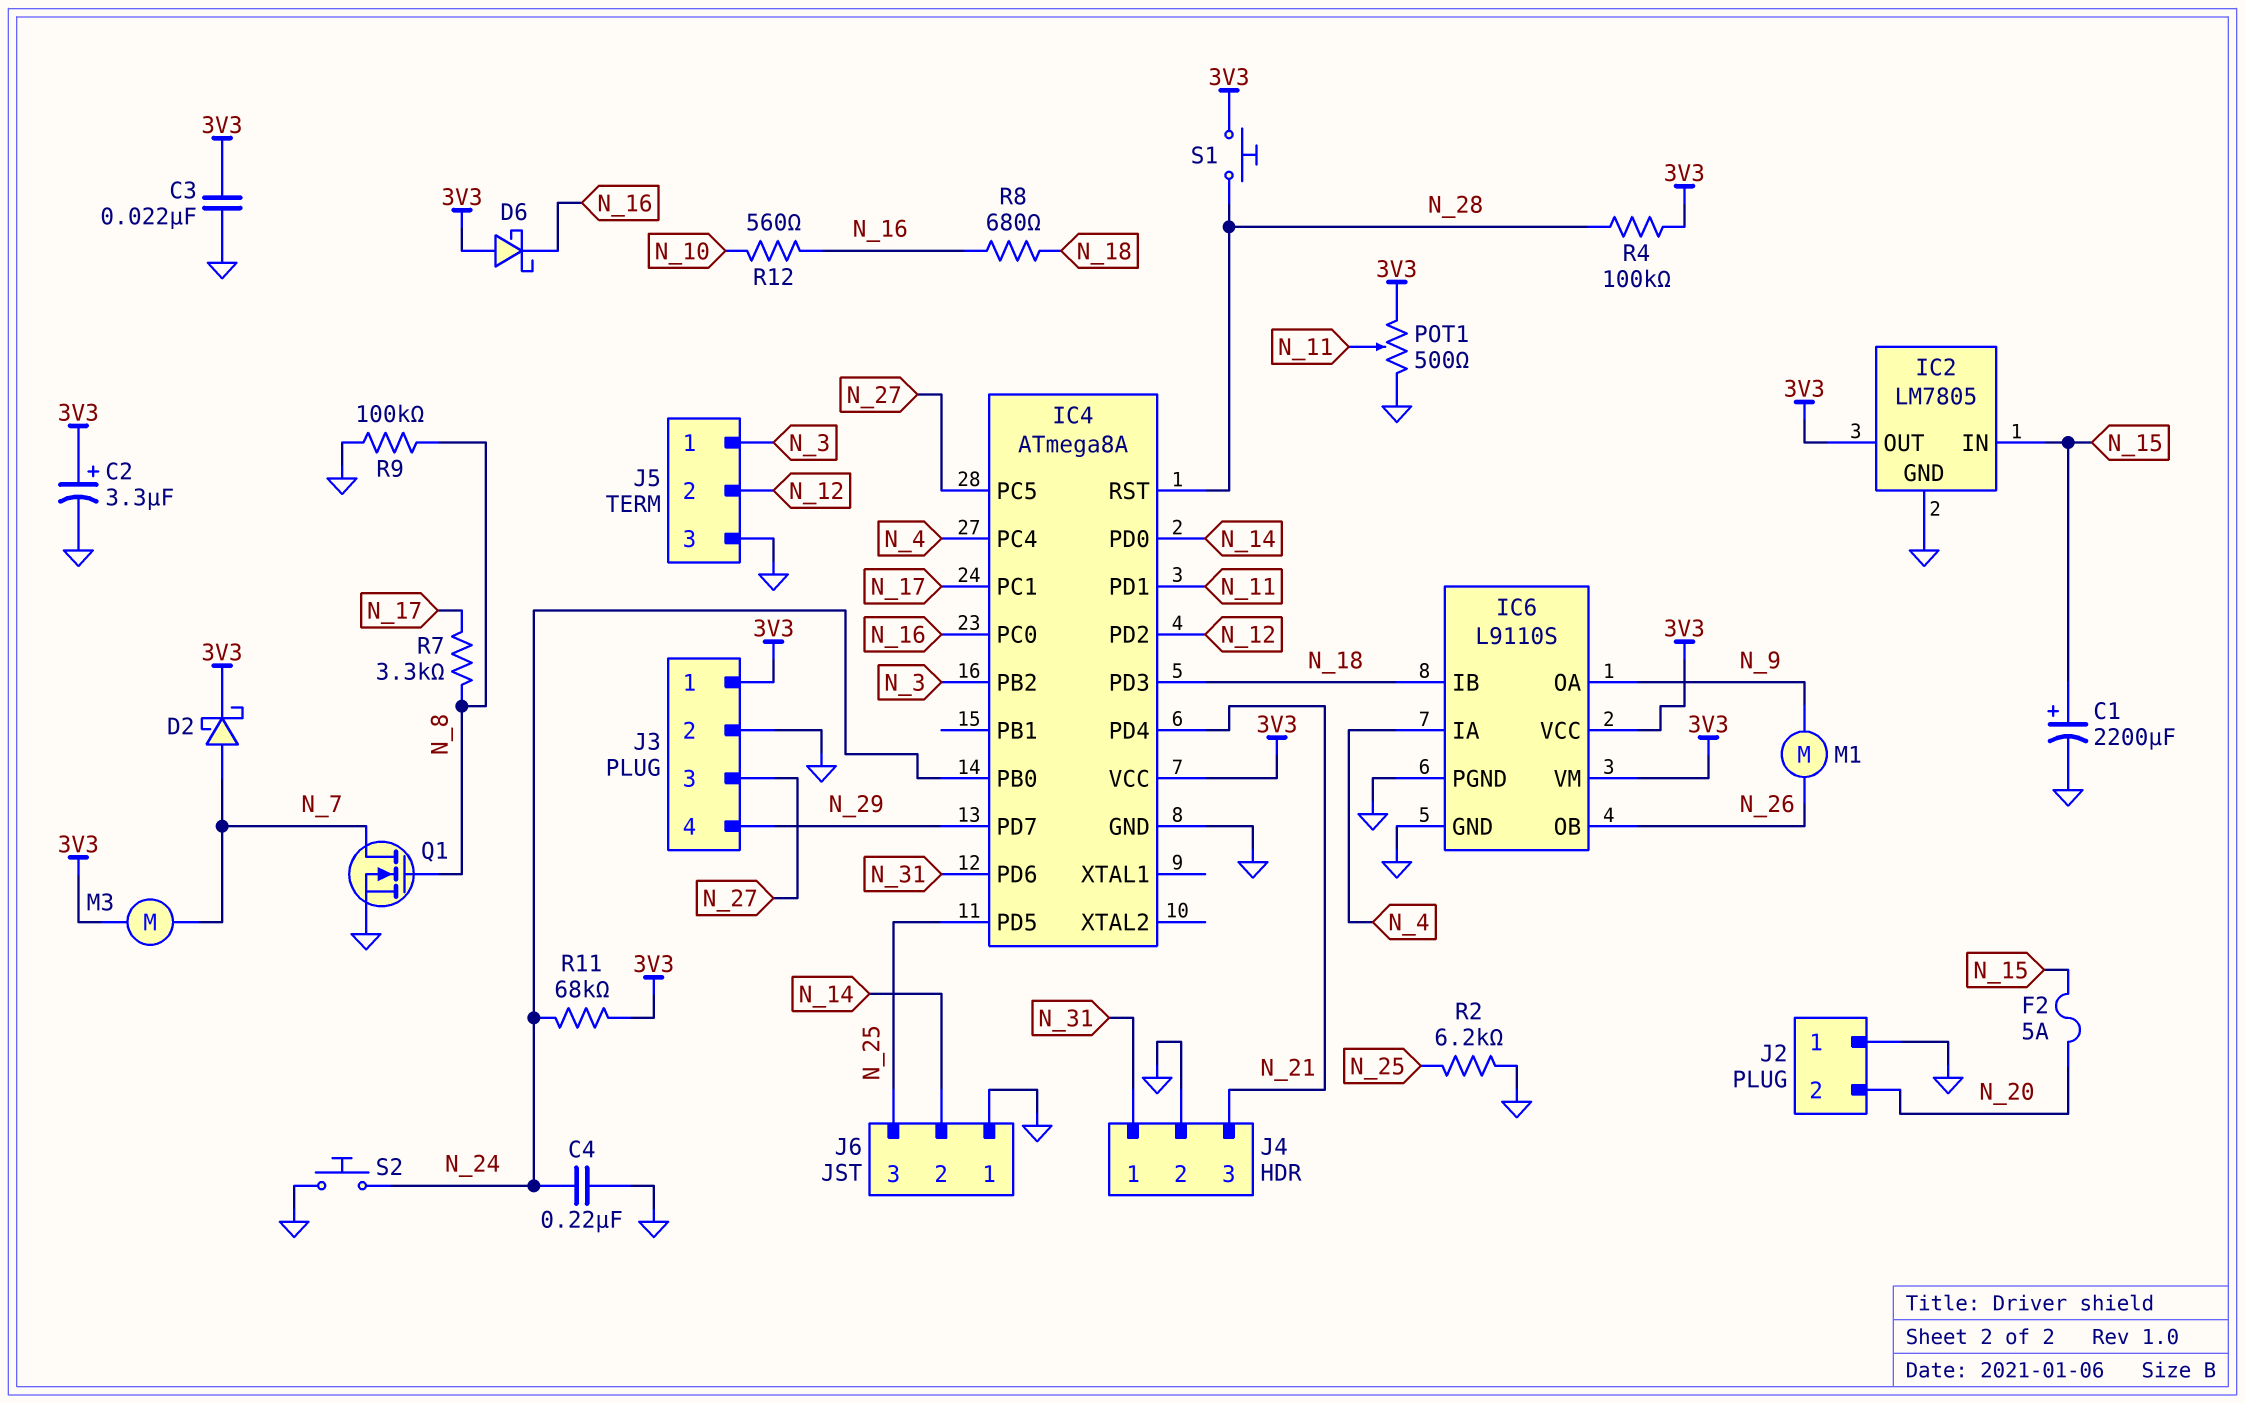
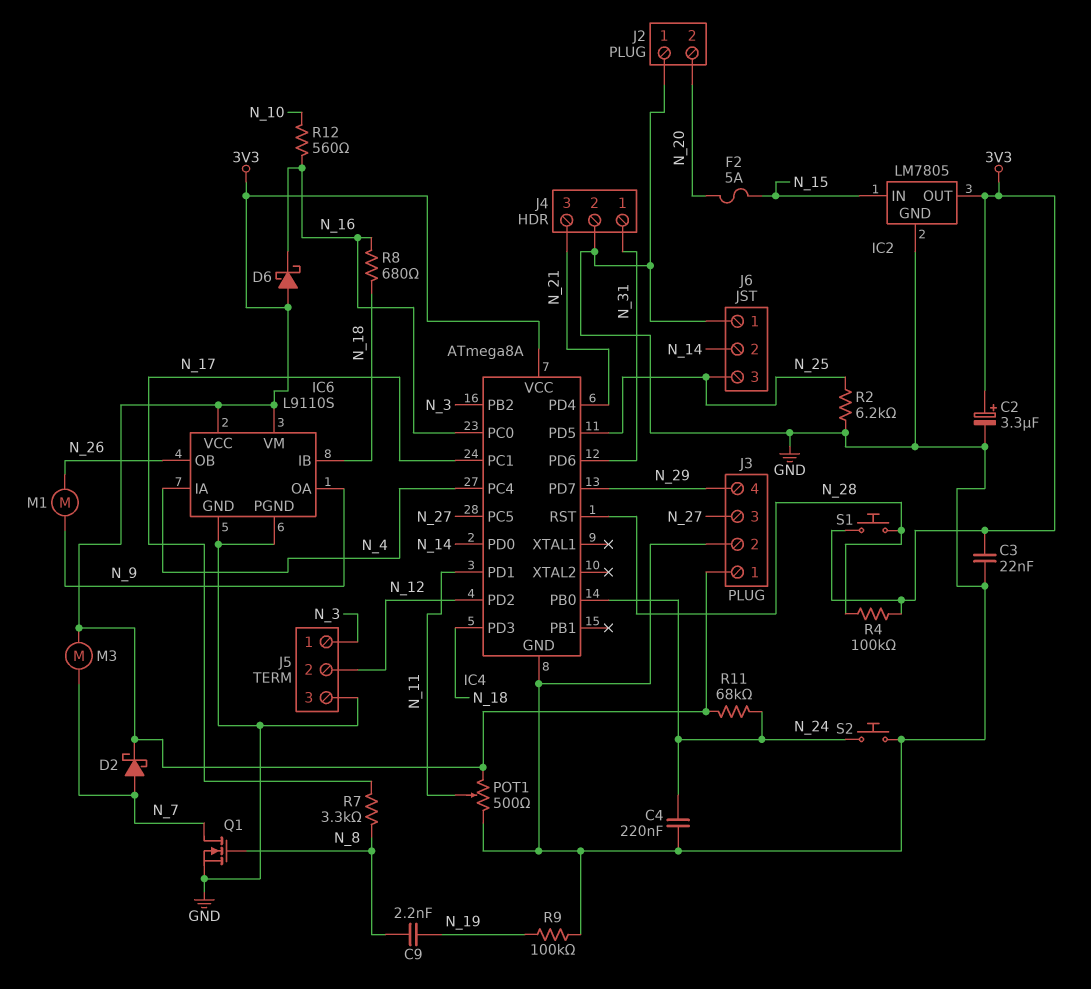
C1: 2200uF (plus N_15, minus GND) -> none
C9: none -> 2.2nF (N_8, N_19)
R9: 100k (GND, N_8) -> 100k (GND, N_19)

